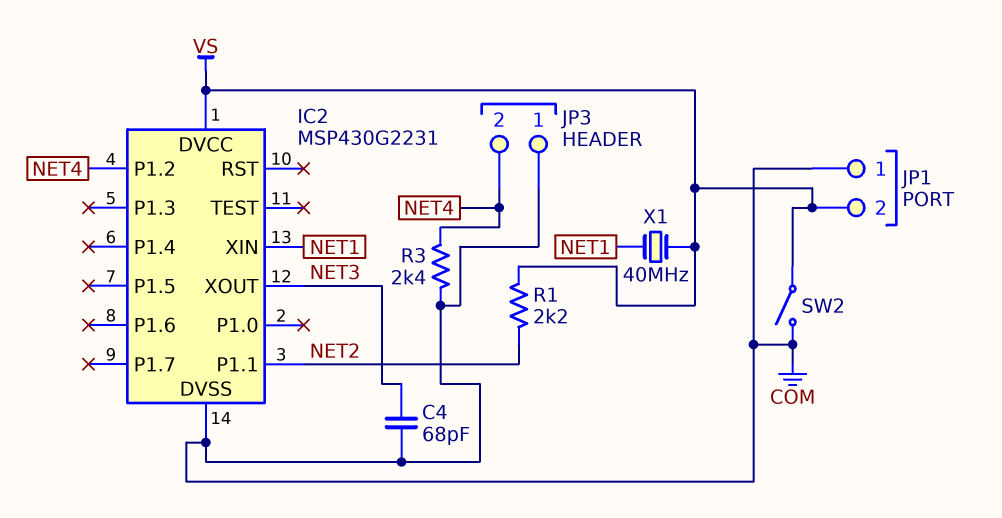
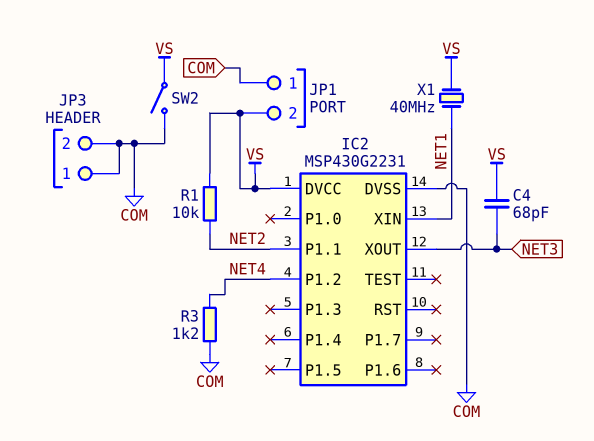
C4: 68pF (COM, NET3) -> 68pF (NET3, VS)
JP3 pin 2: NET4 -> COM
R1: 2.2k (NET2, VS) -> 10k (NET2, VS)
R3: 2.4k (COM, NET4) -> 1.2k (COM, NET4)

